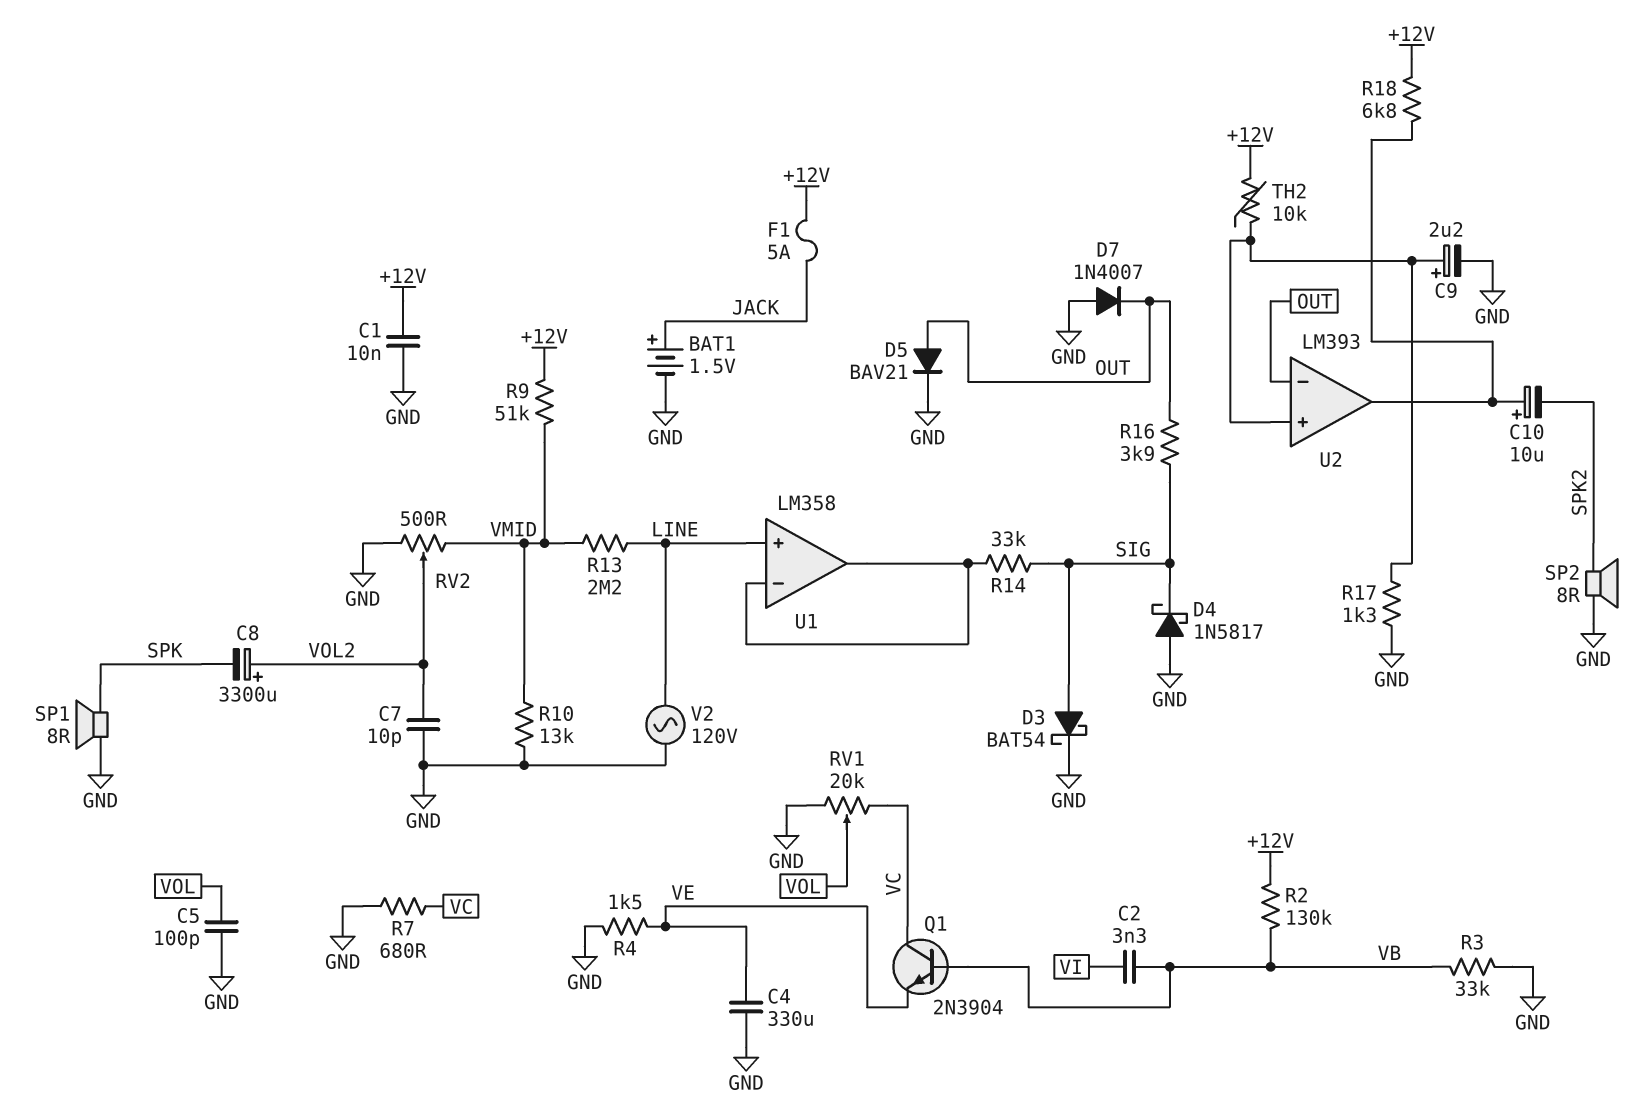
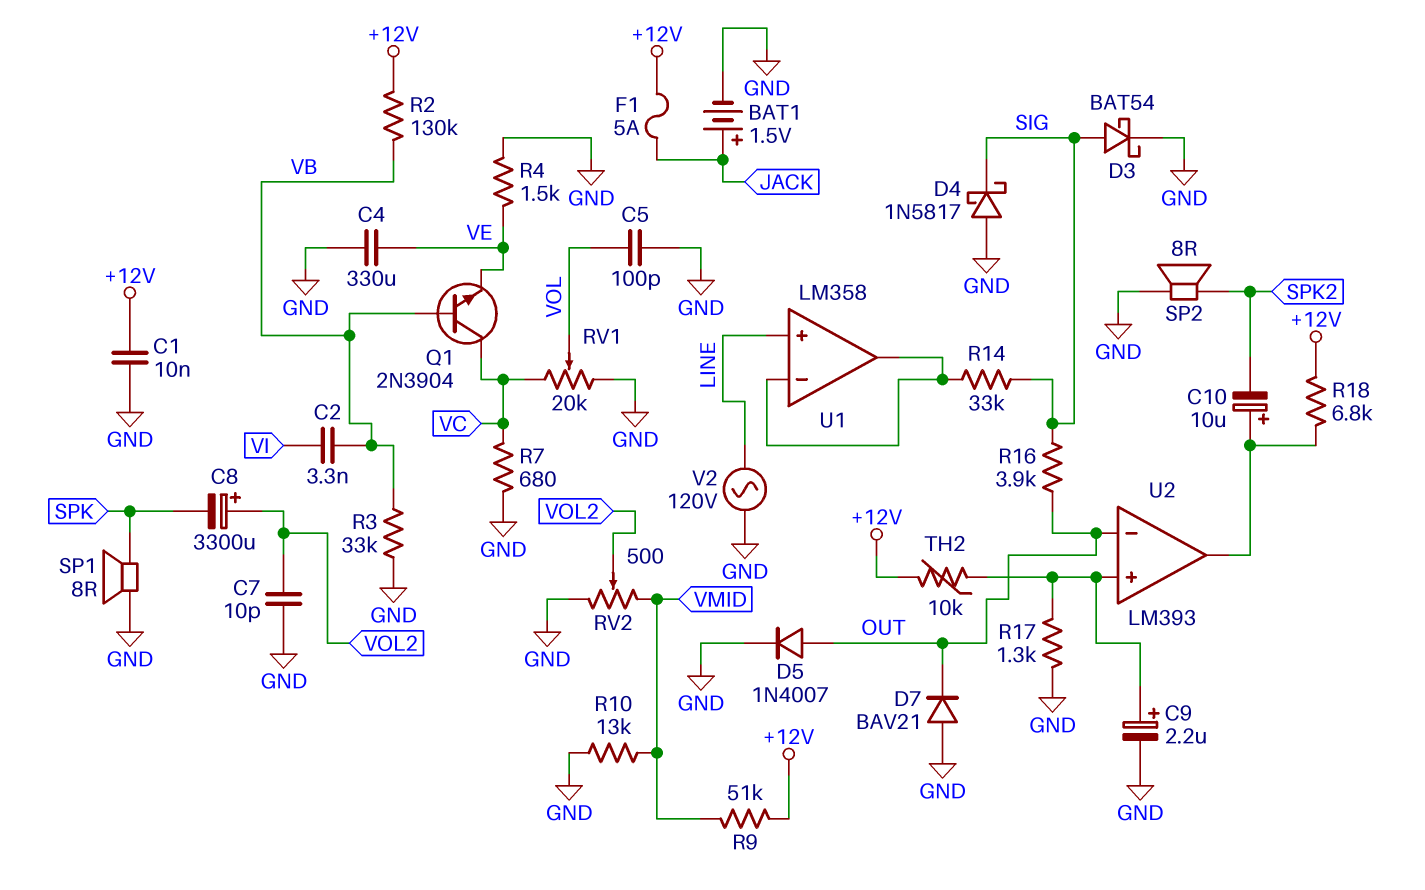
D5: diode BAV21 (A OUT, K GND) -> diode 1N4007 (A OUT, K GND)
D7: diode 1N4007 (A GND, K OUT) -> diode BAV21 (A GND, K OUT)
R13: 2.2M (LINE, VMID) -> none

